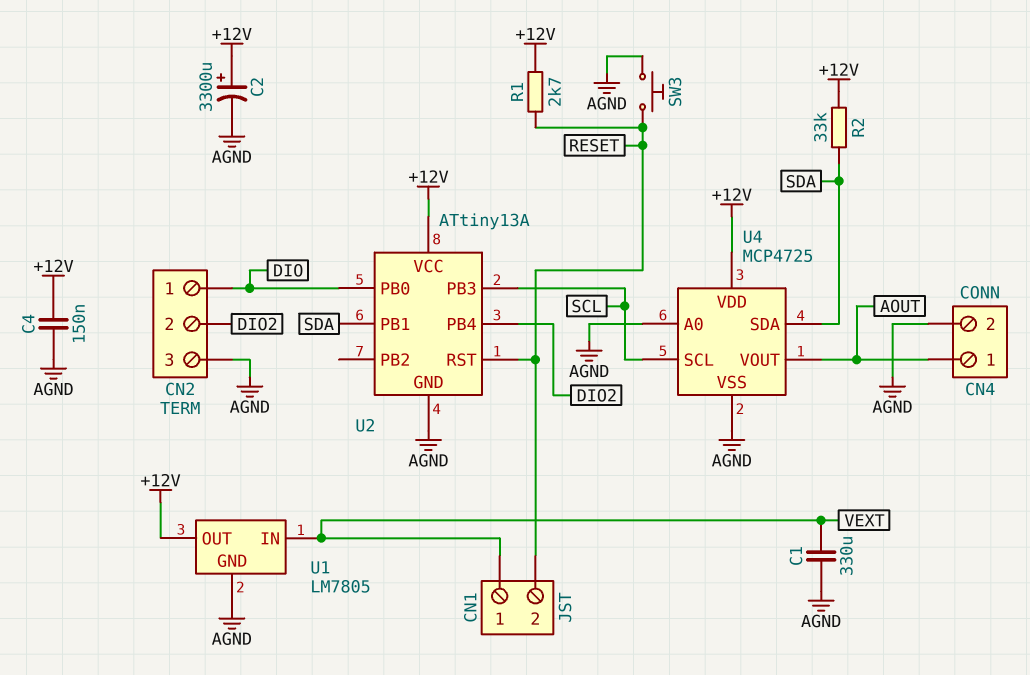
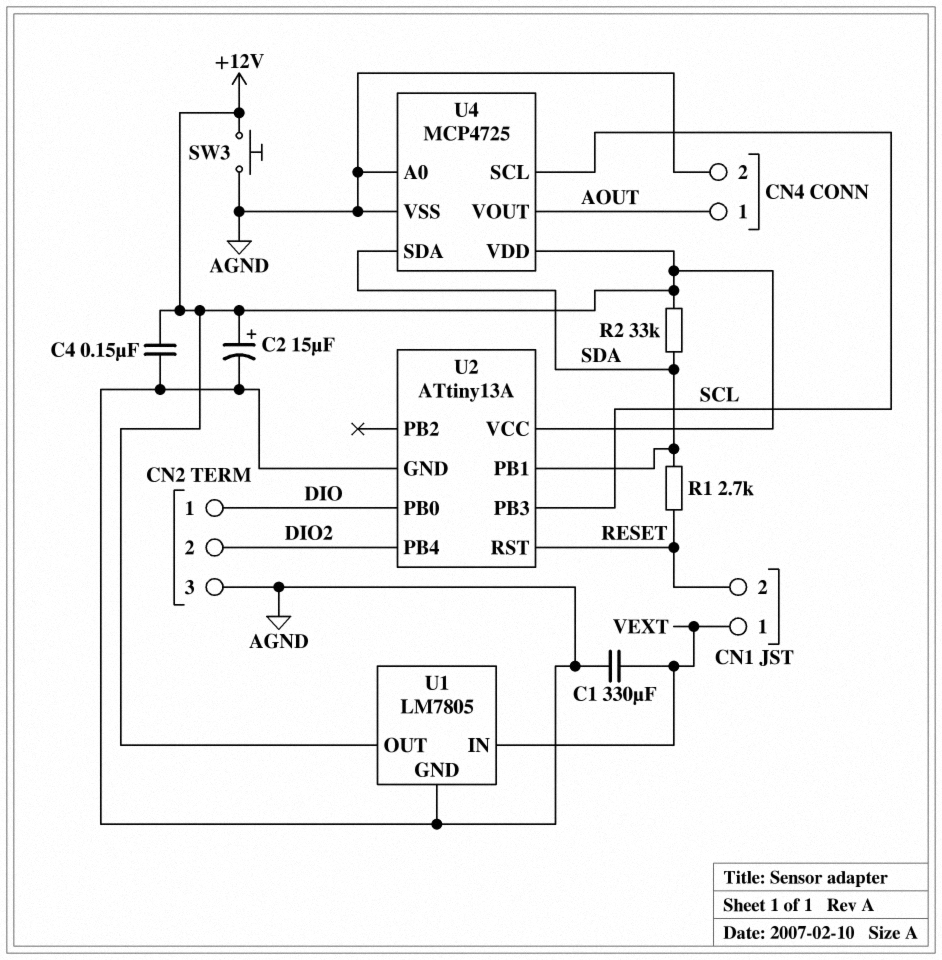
C2: 3300uF (plus +12V, minus AGND) -> 15uF (plus +12V, minus AGND)
R1: 2.7k (+12V, RESET) -> 2.7k (RESET, SDA)
SW3: button (AGND, RESET) -> button (+12V, AGND)

